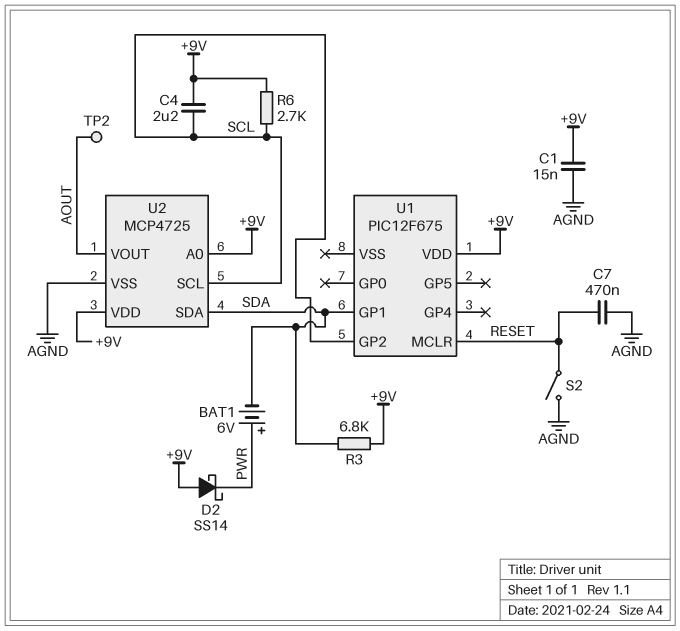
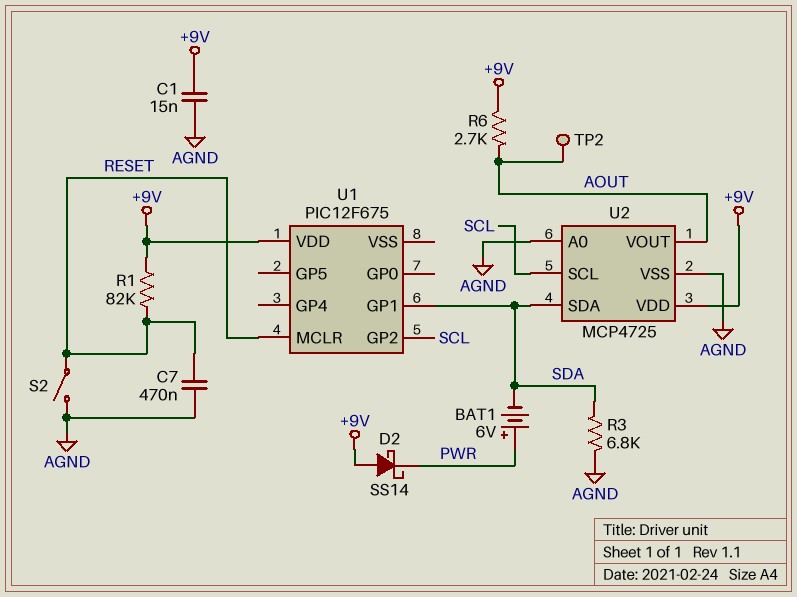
C4: 2.2uF (+9V, SCL) -> none
R1: none -> 82k (+9V, RESET)
R3: 6.8k (+9V, SDA) -> 6.8k (AGND, SDA)
R6: 2.7k (+9V, SCL) -> 2.7k (+9V, AOUT)
U2 pin A0: +9V -> AGND

